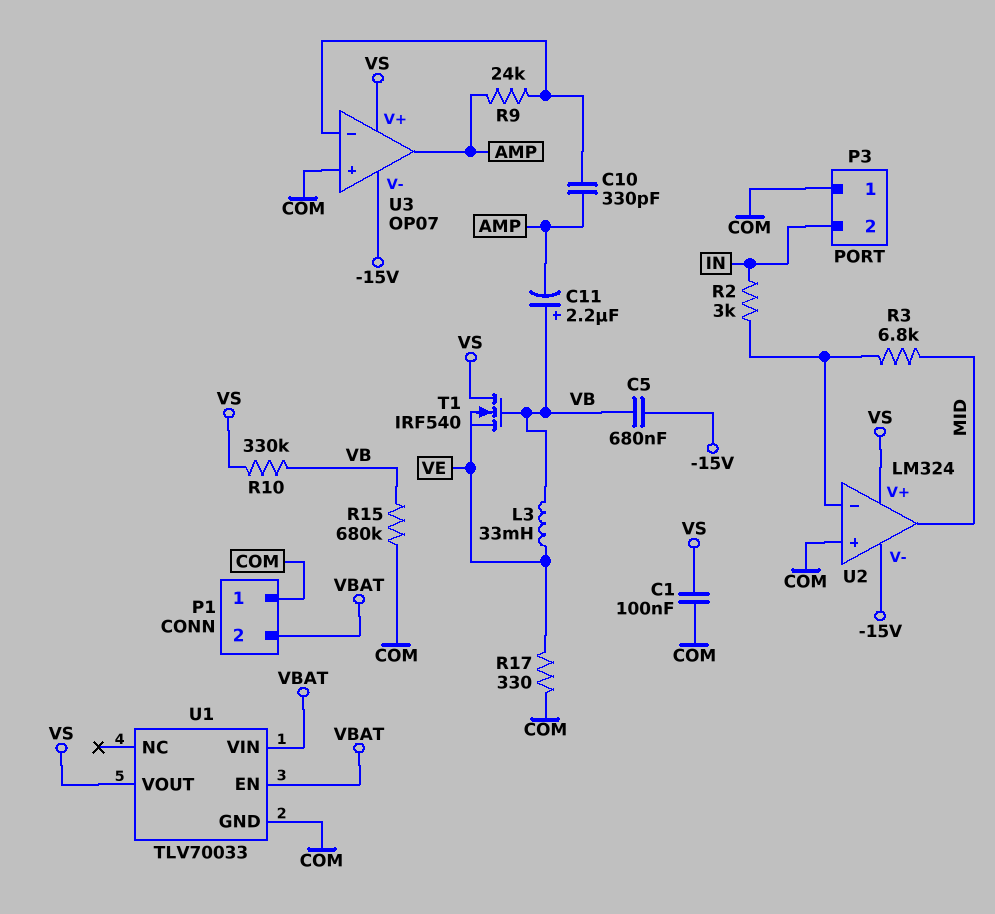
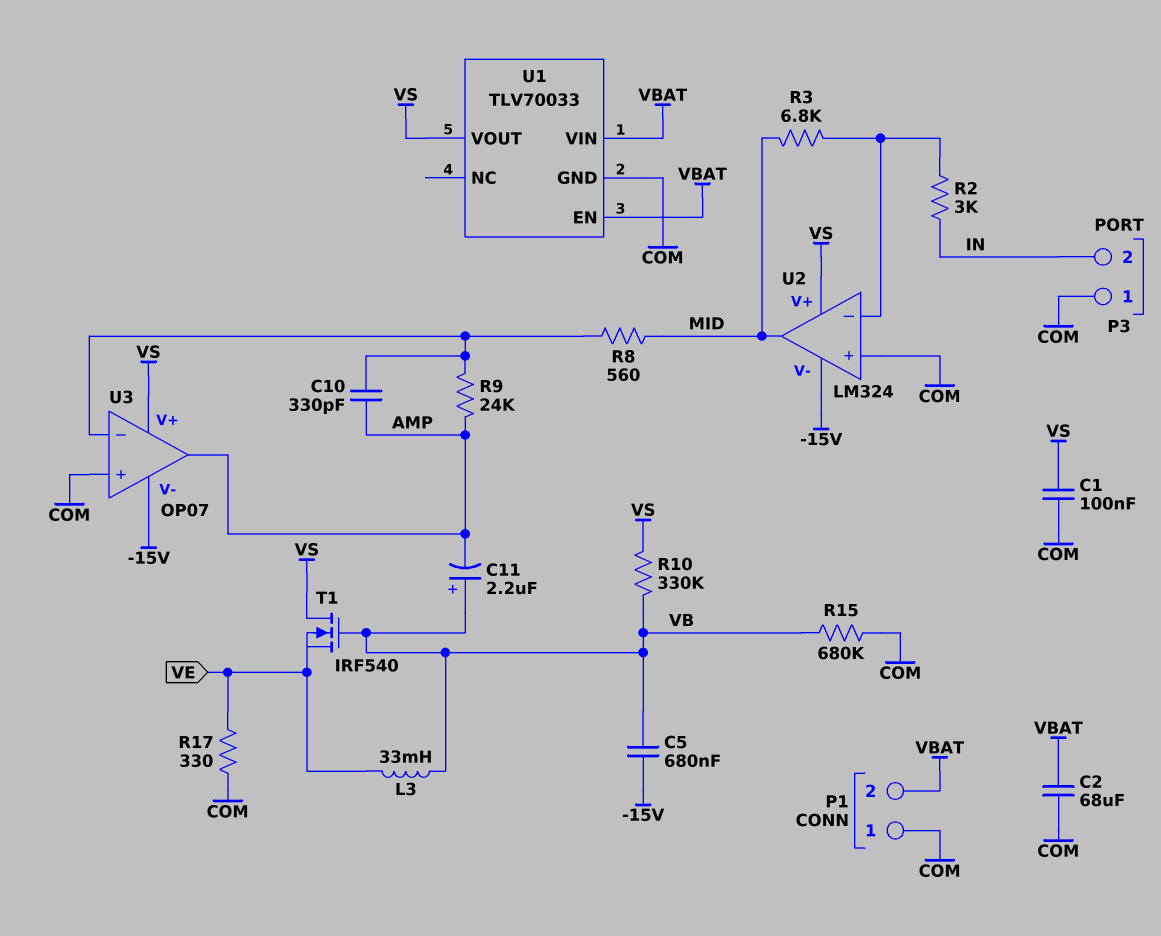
C2: none -> 68uF (COM, VBAT)
R8: none -> 560 (MID, U3/in-)

